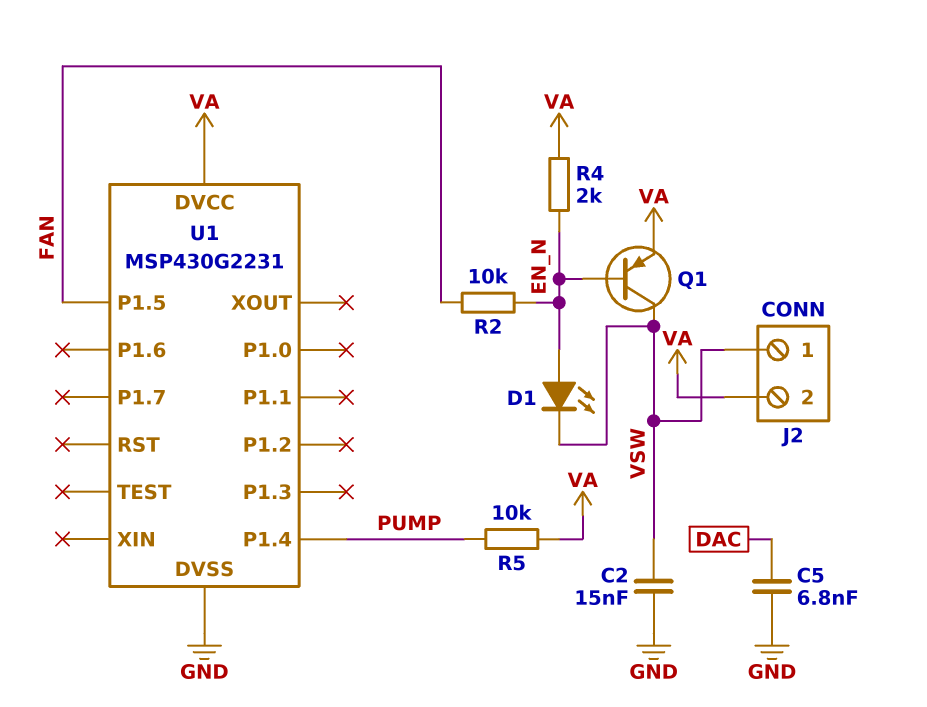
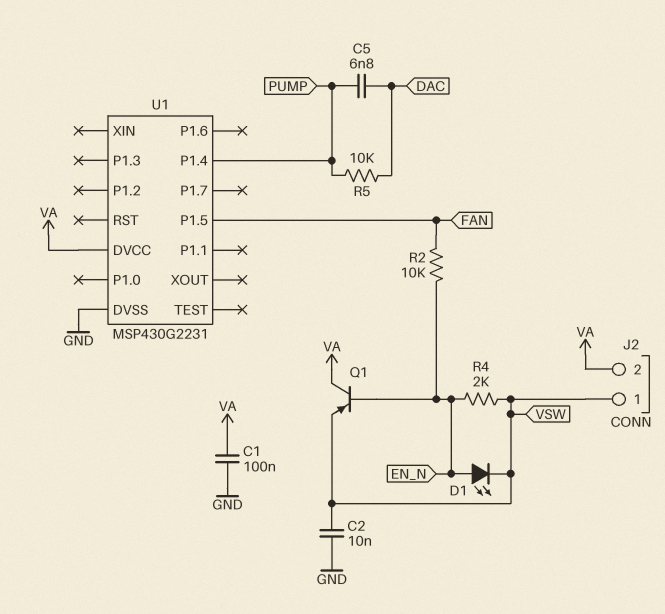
C1: none -> 100nF (GND, VA)
C2: 15nF (GND, VSW) -> 10nF (GND, VSW)
C5: 6.8nF (DAC, GND) -> 6.8nF (DAC, PUMP)
Q1: PNP (B EN_N, C VSW, E VA) -> PNP (B EN_N, C VA, E VSW)
R4: 2k (EN_N, VA) -> 2k (EN_N, VSW)
R5: 10k (PUMP, VA) -> 10k (DAC, PUMP)

